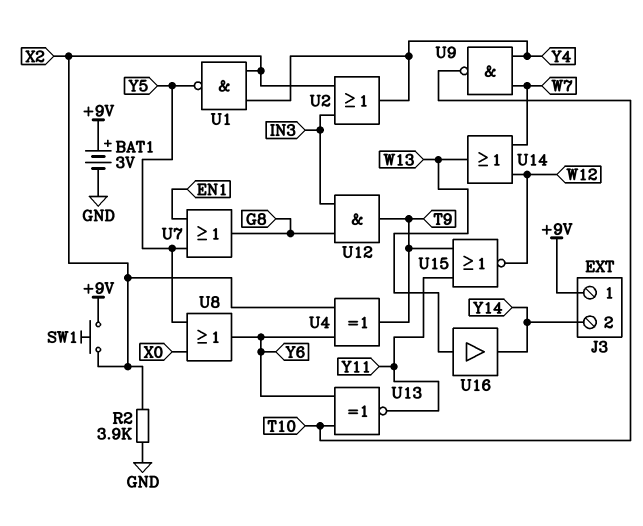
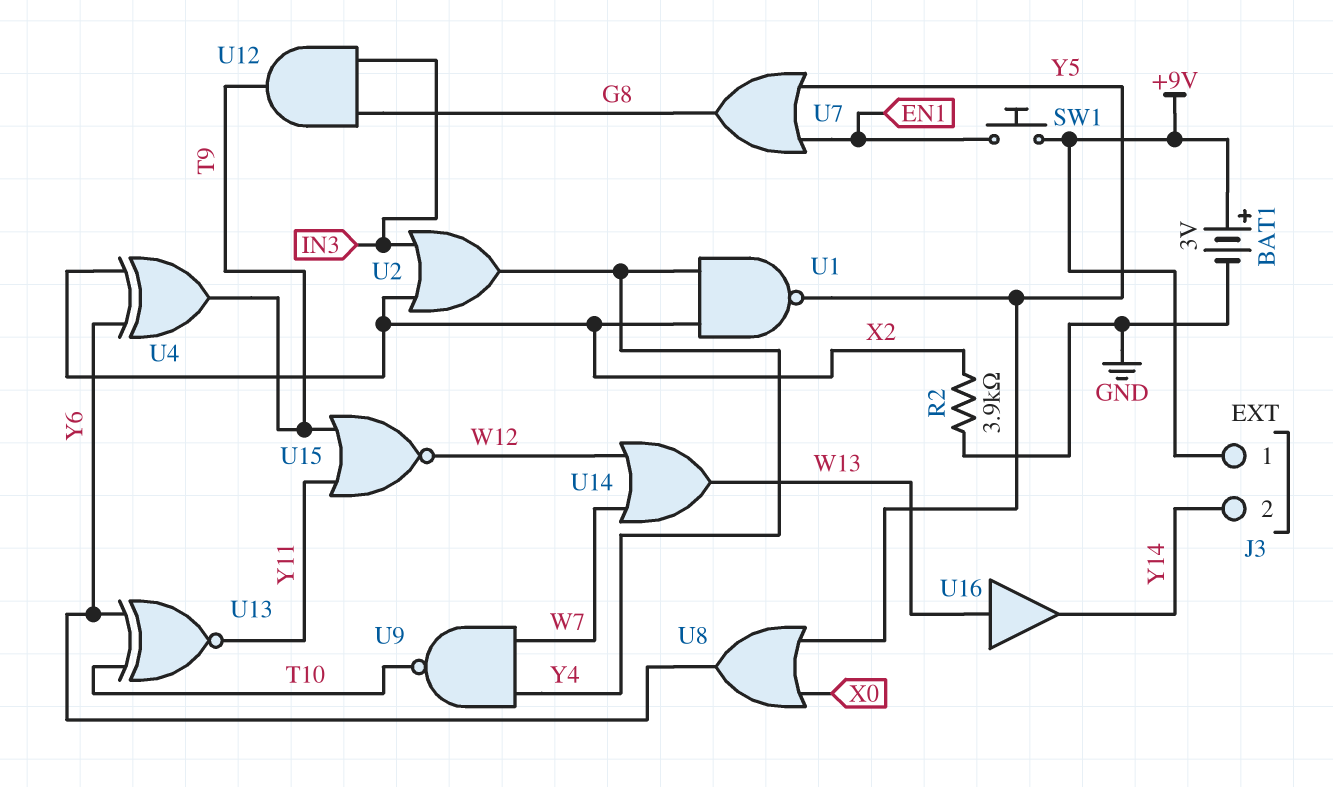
SW1: button (+9V, X2) -> button (+9V, EN1)

